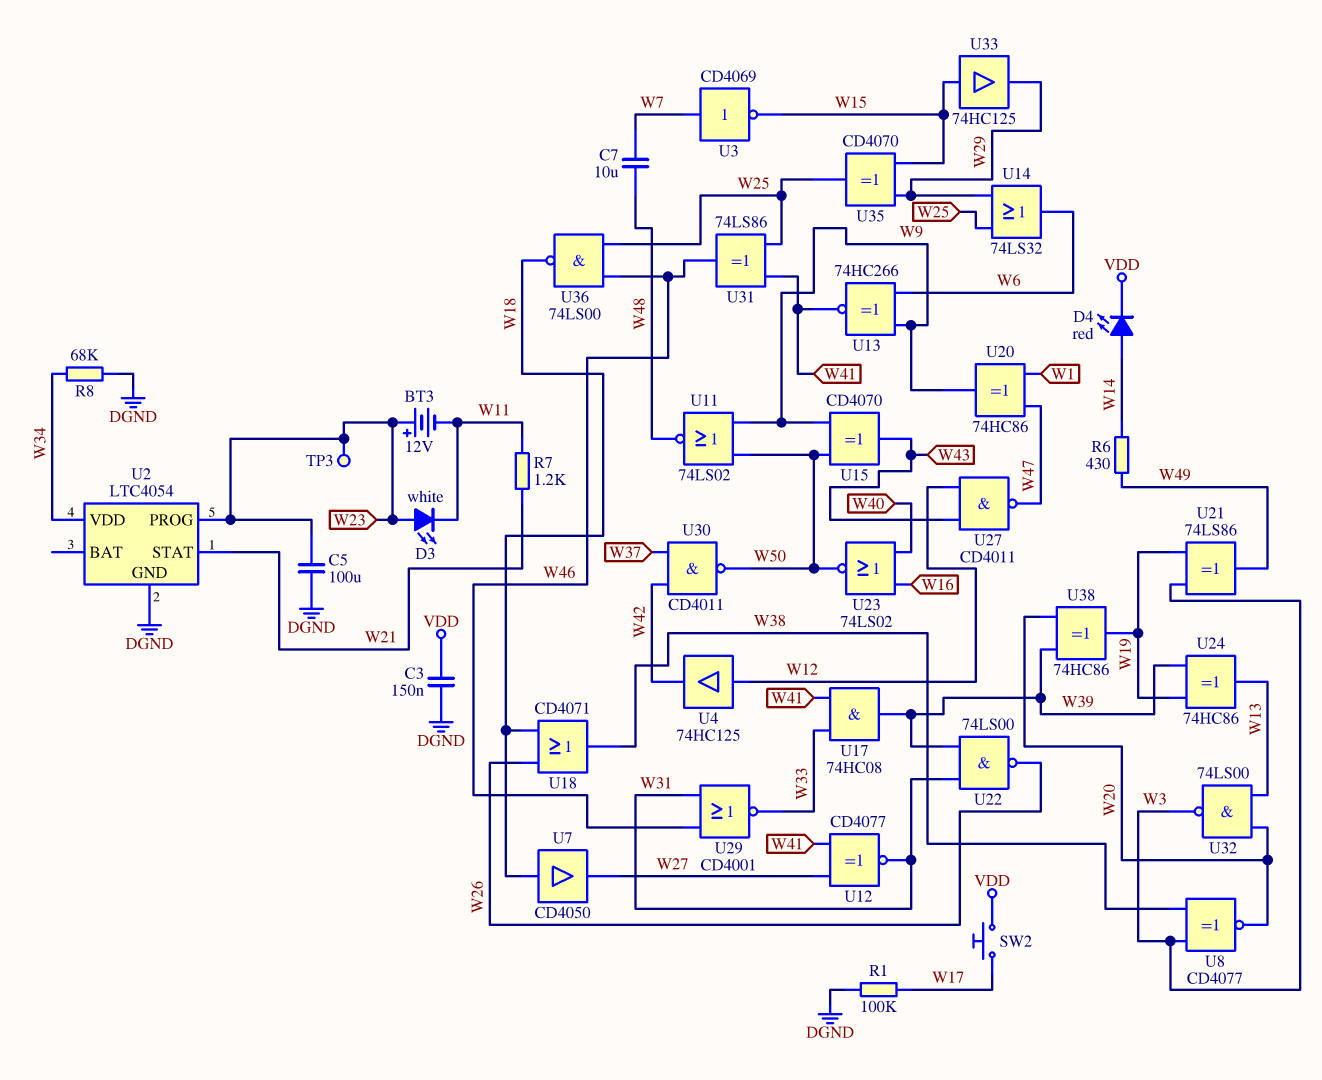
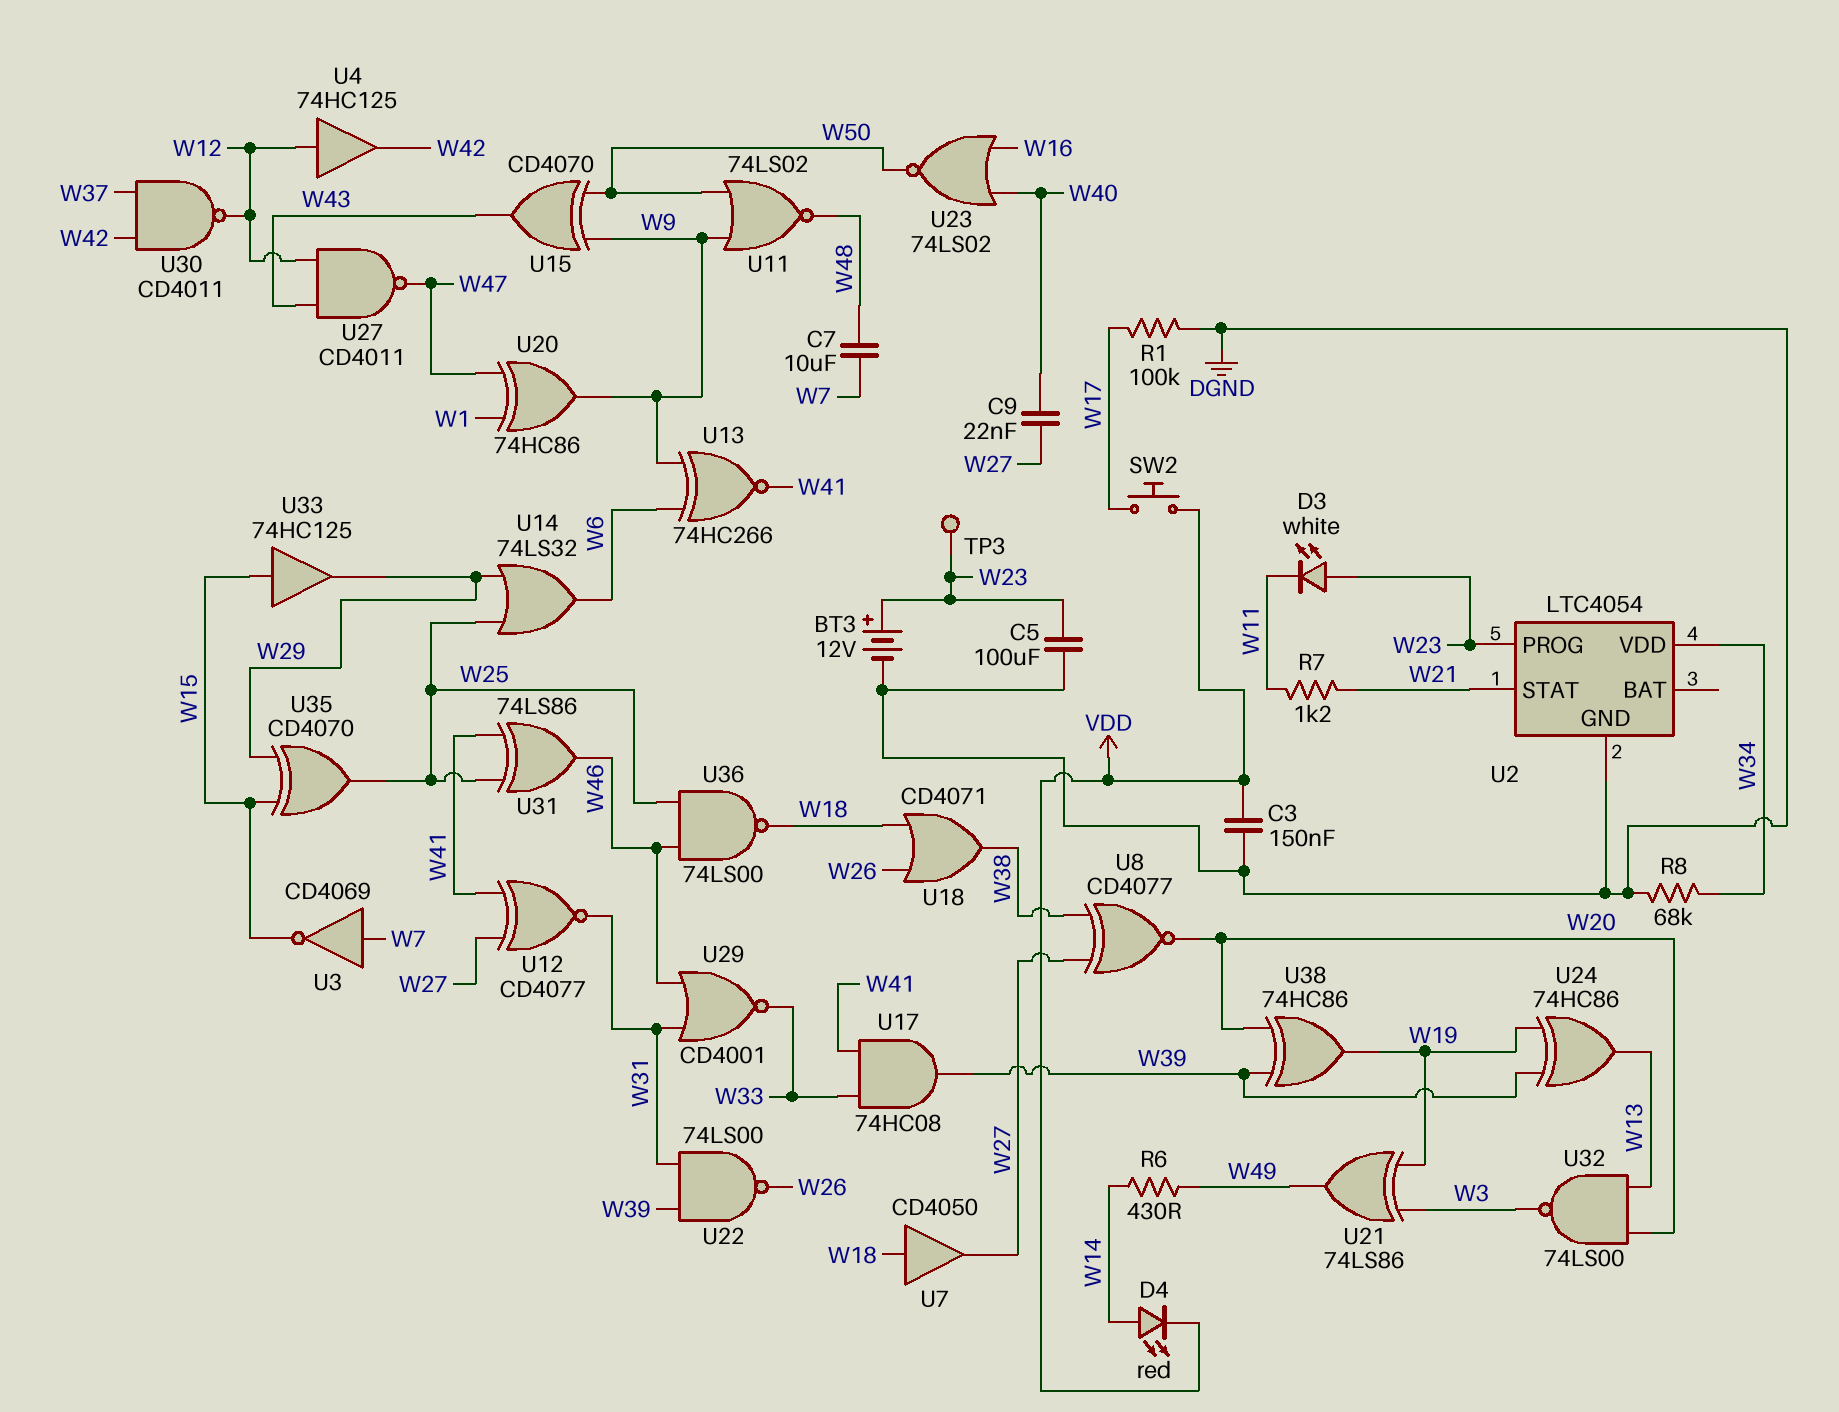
BT3: 12V (plus W23, minus W11) -> 12V (plus W23, minus DGND)
C9: none -> 22nF (W27, W40)
U8: XNOR CD4077 (in W3, in W38, out W20) -> XNOR CD4077 (in W27, in W38, out W20)
U30: NAND CD4011 (in W37, in W42, out W50) -> NAND CD4011 (in W37, in W42, out W12)

